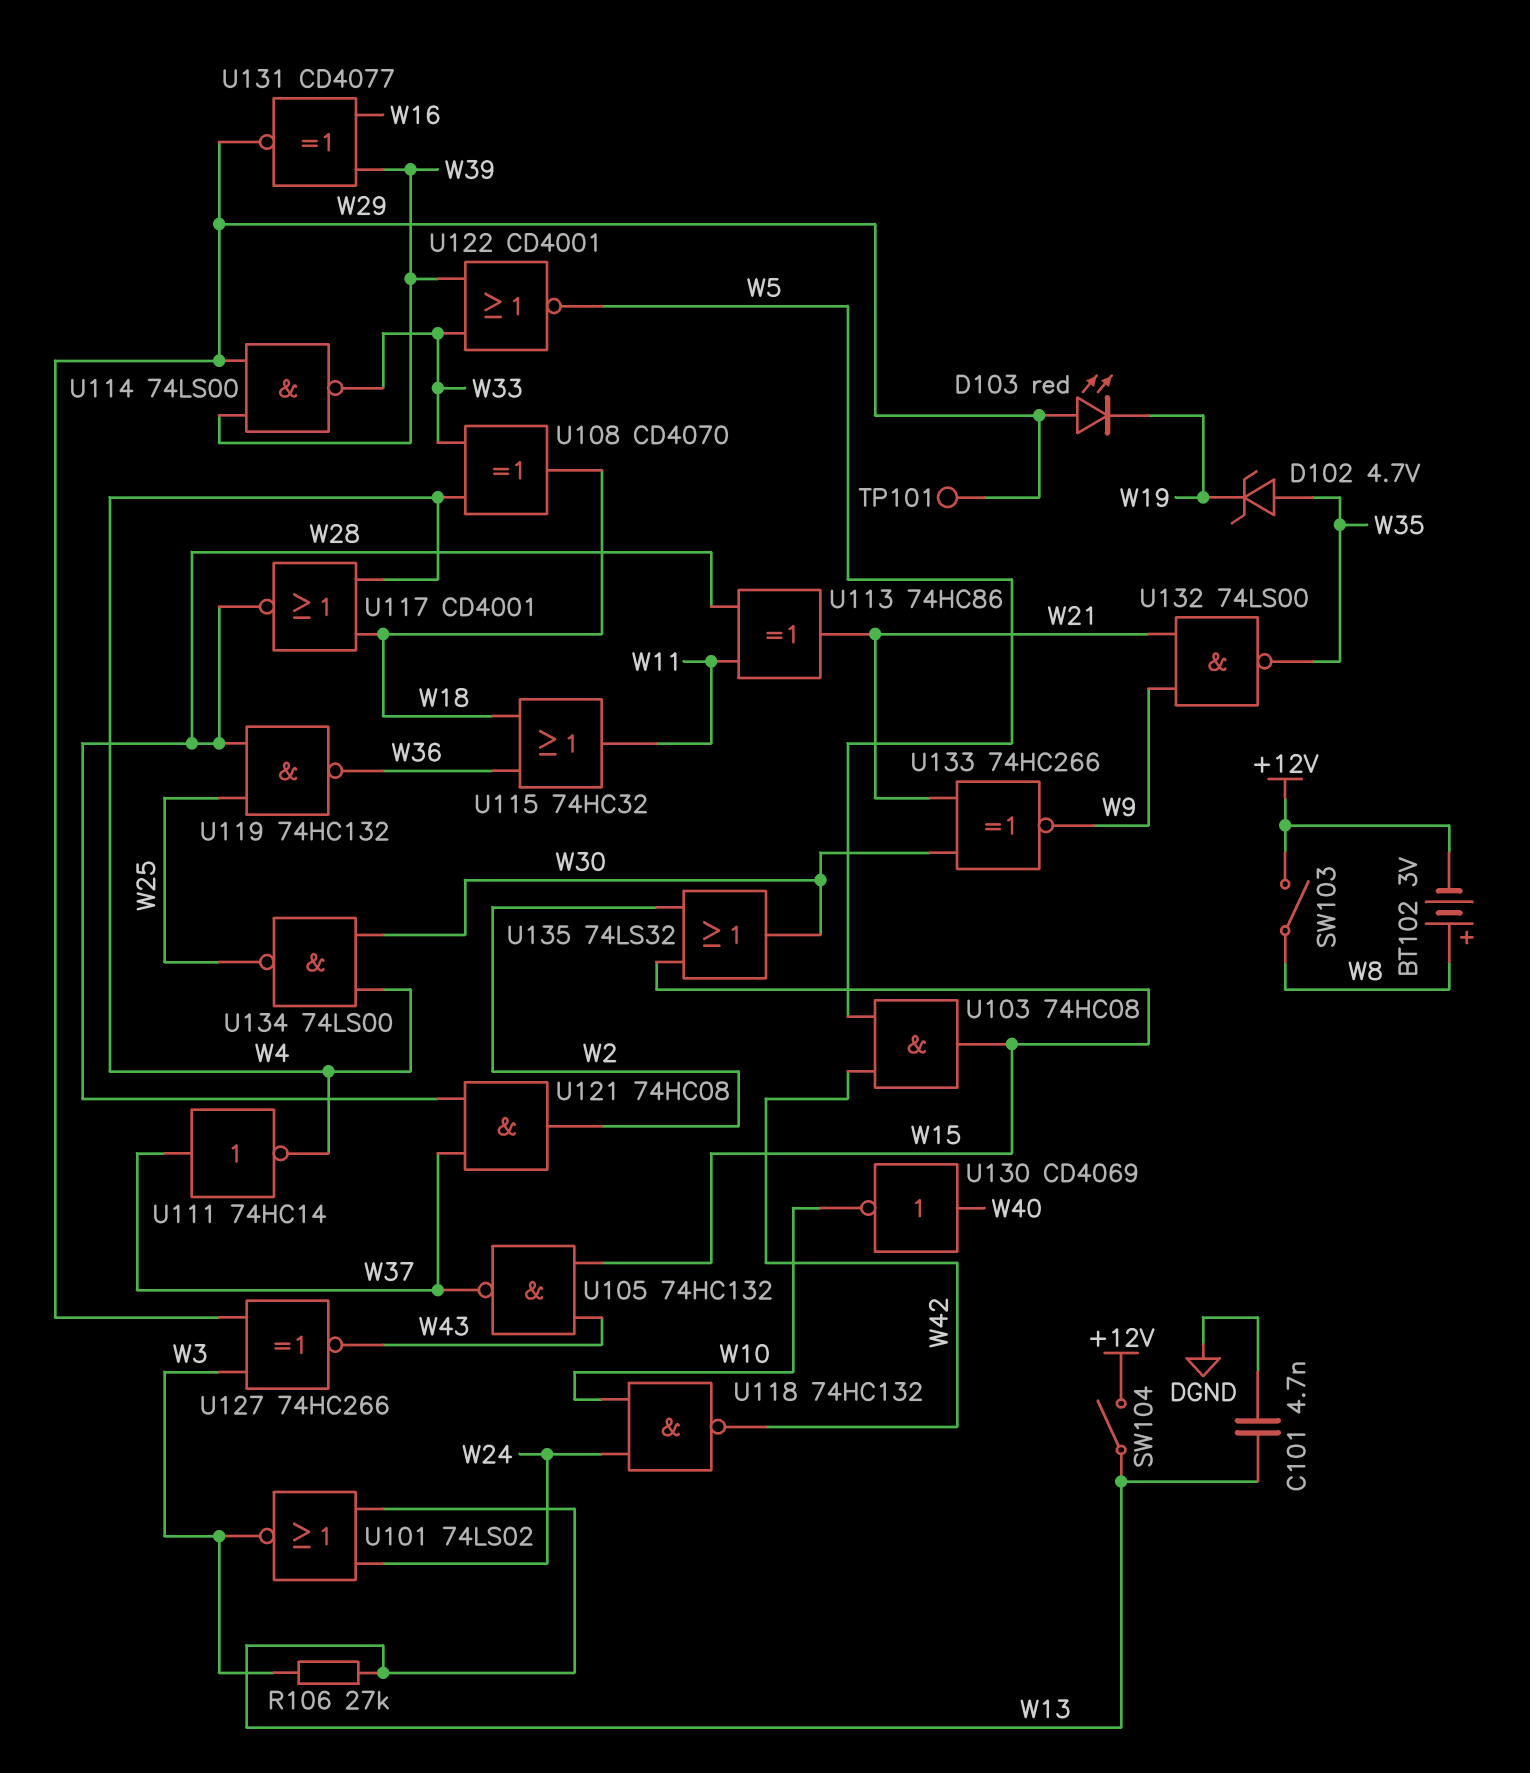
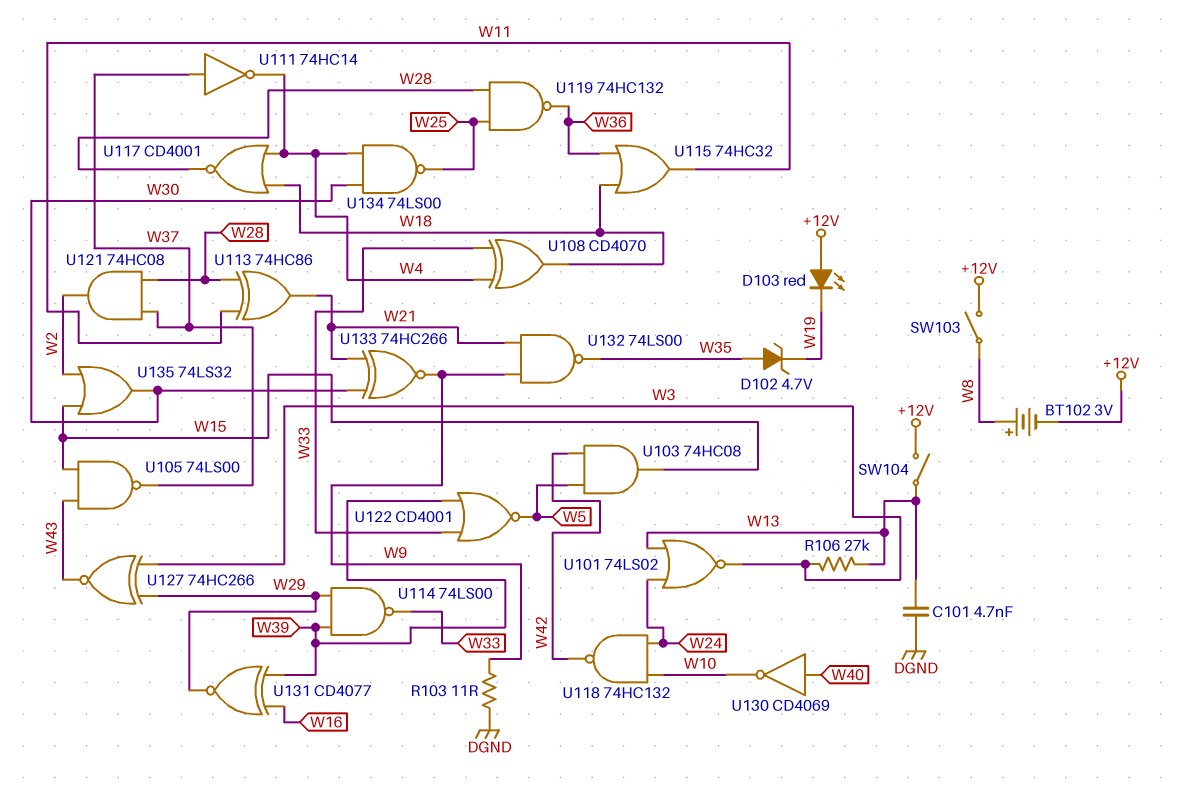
D103: LED red (A W29, K W19) -> LED red (A +12V, K W19)
R103: none -> 11 (DGND, W9)
TP101: test point (W29) -> none
U105: NAND 74HC132 (in W15, in W43, out W37) -> NAND 74LS00 (in W15, in W43, out W37)

